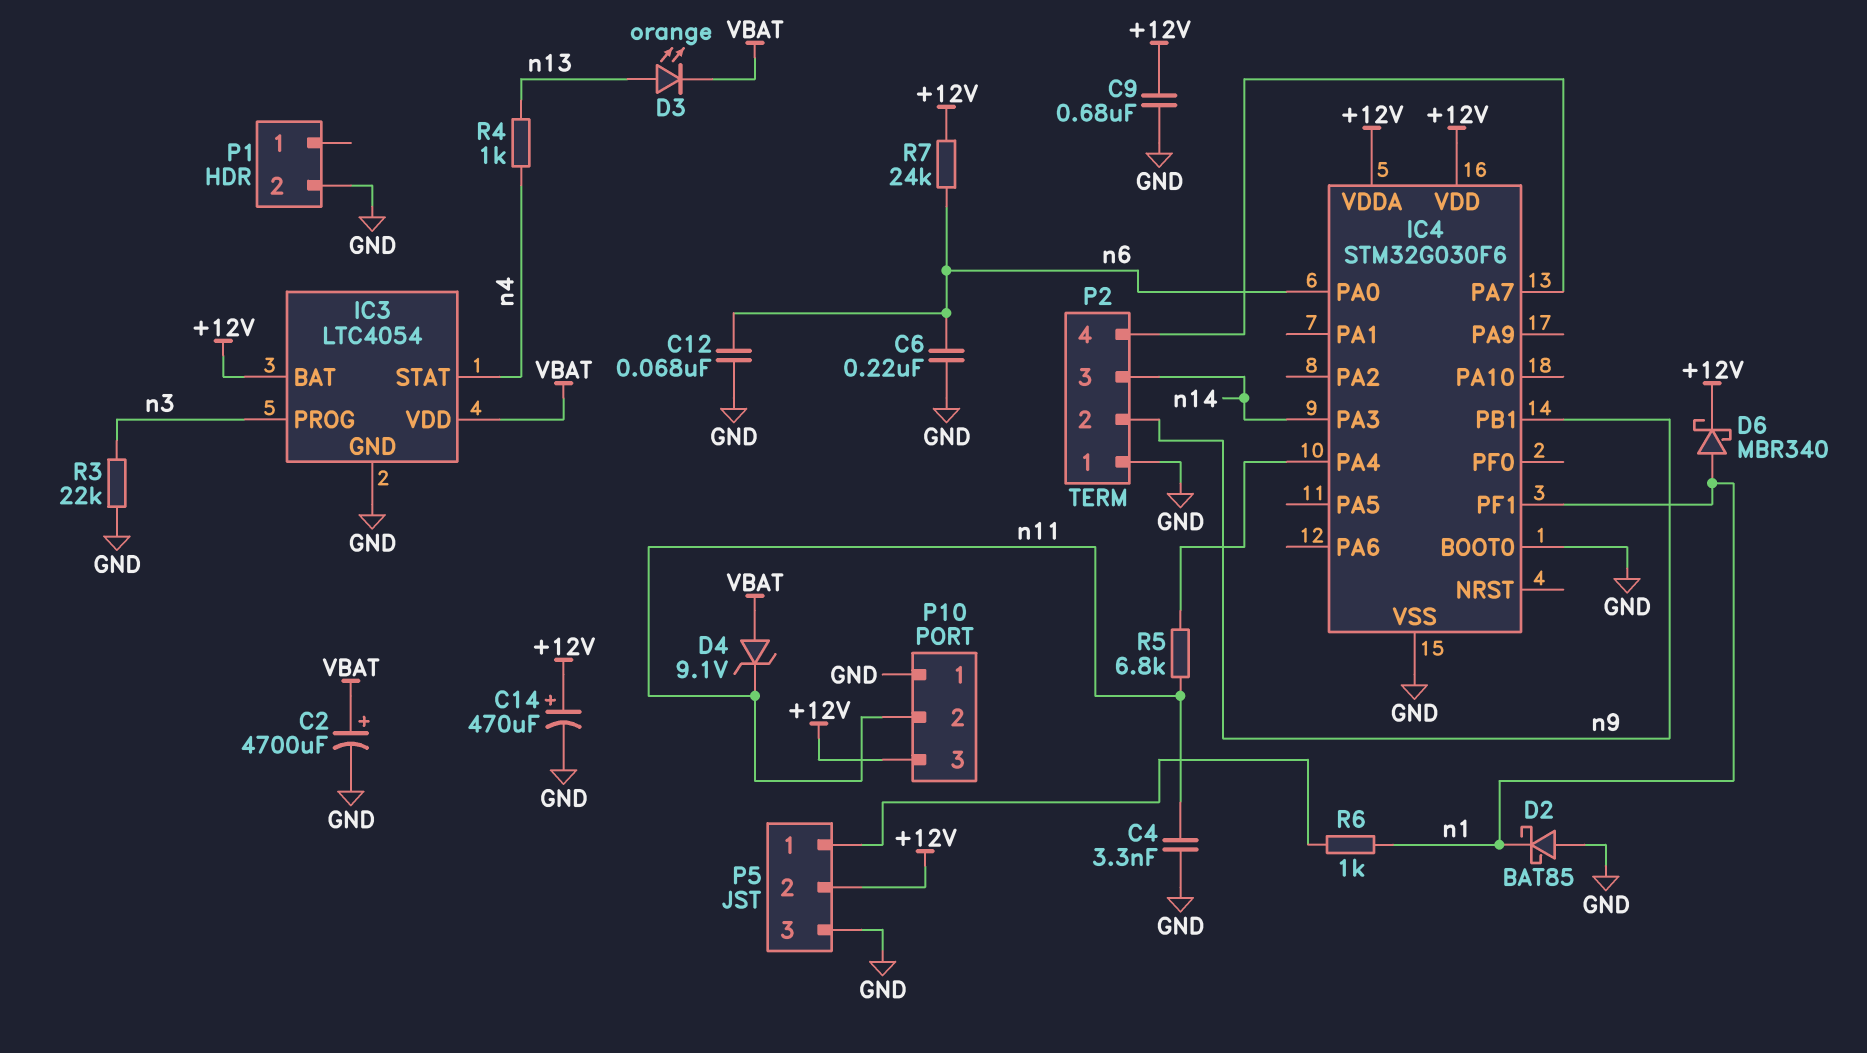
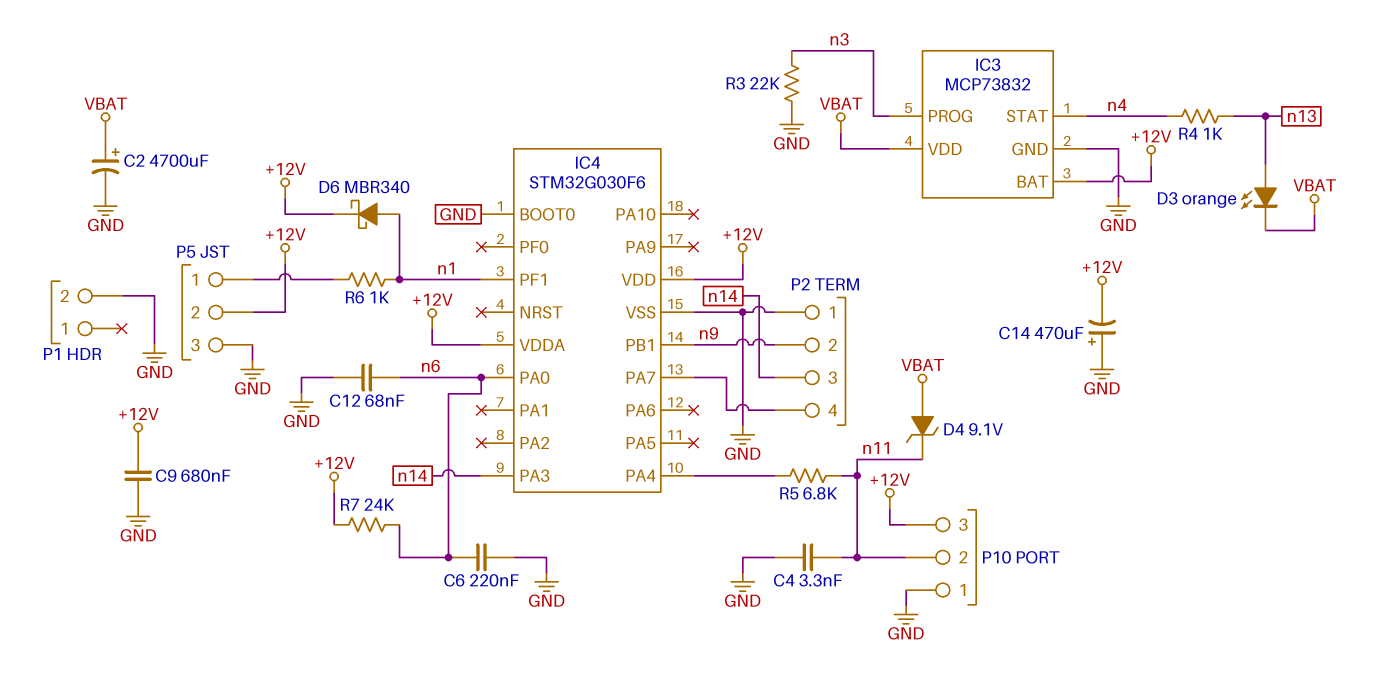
C14: 470uF (plus +12V, minus GND) -> 470uF (plus GND, minus +12V)
D2: schottky BAT85 (A GND, K n1) -> none
IC3: LTC4054 -> MCP73832

